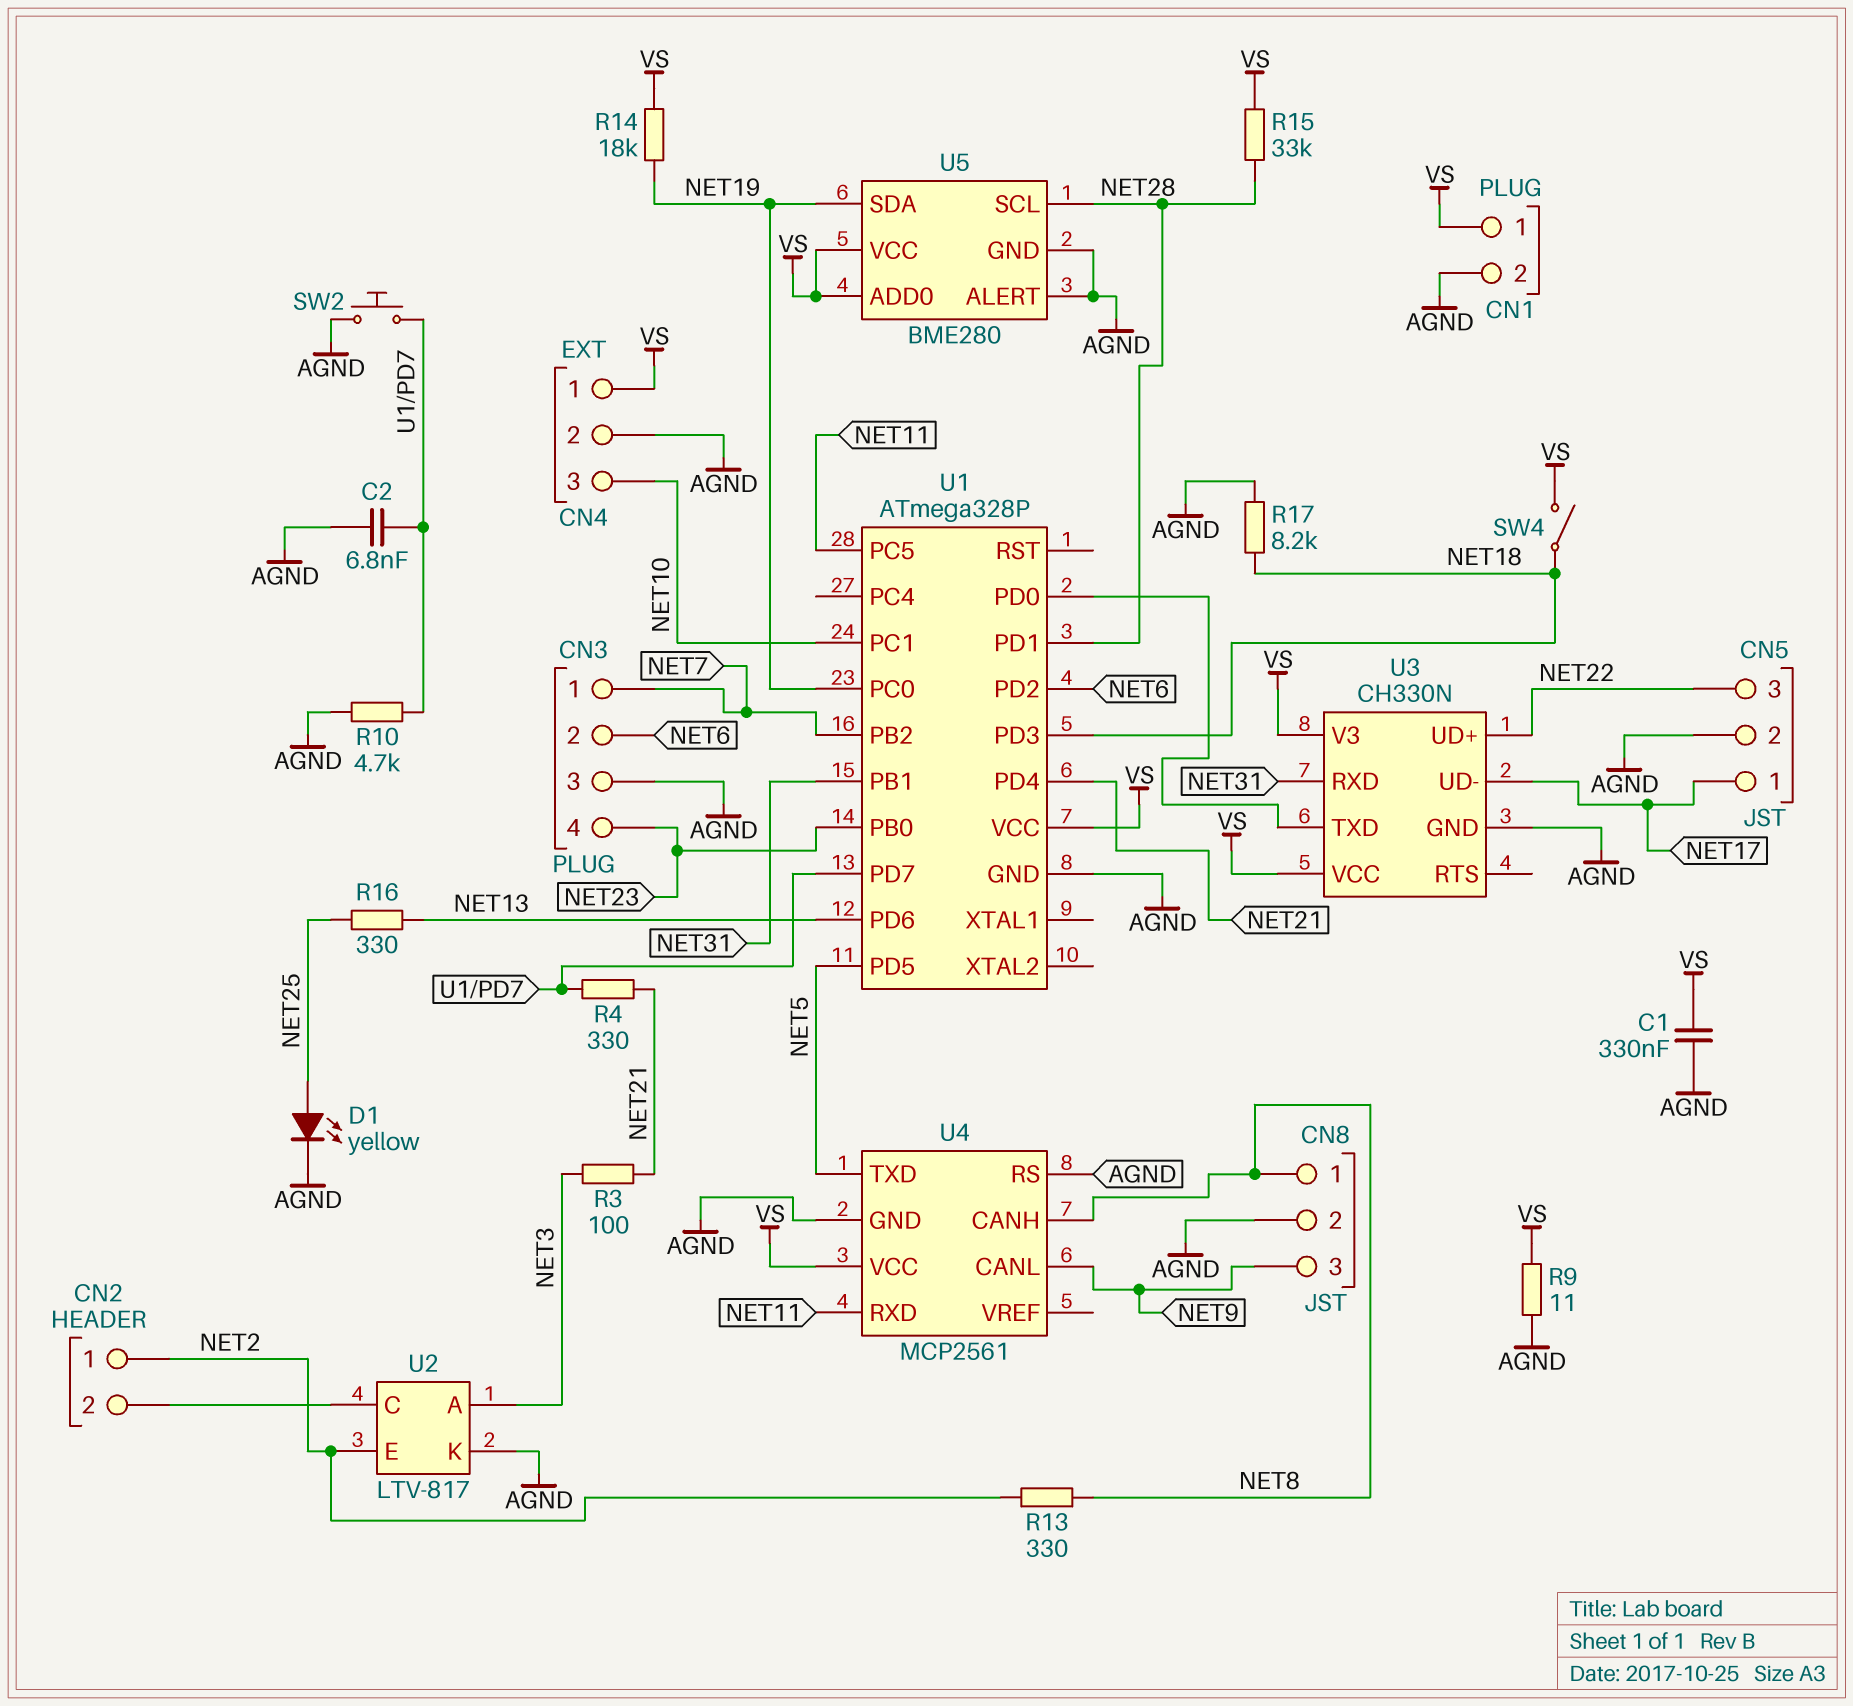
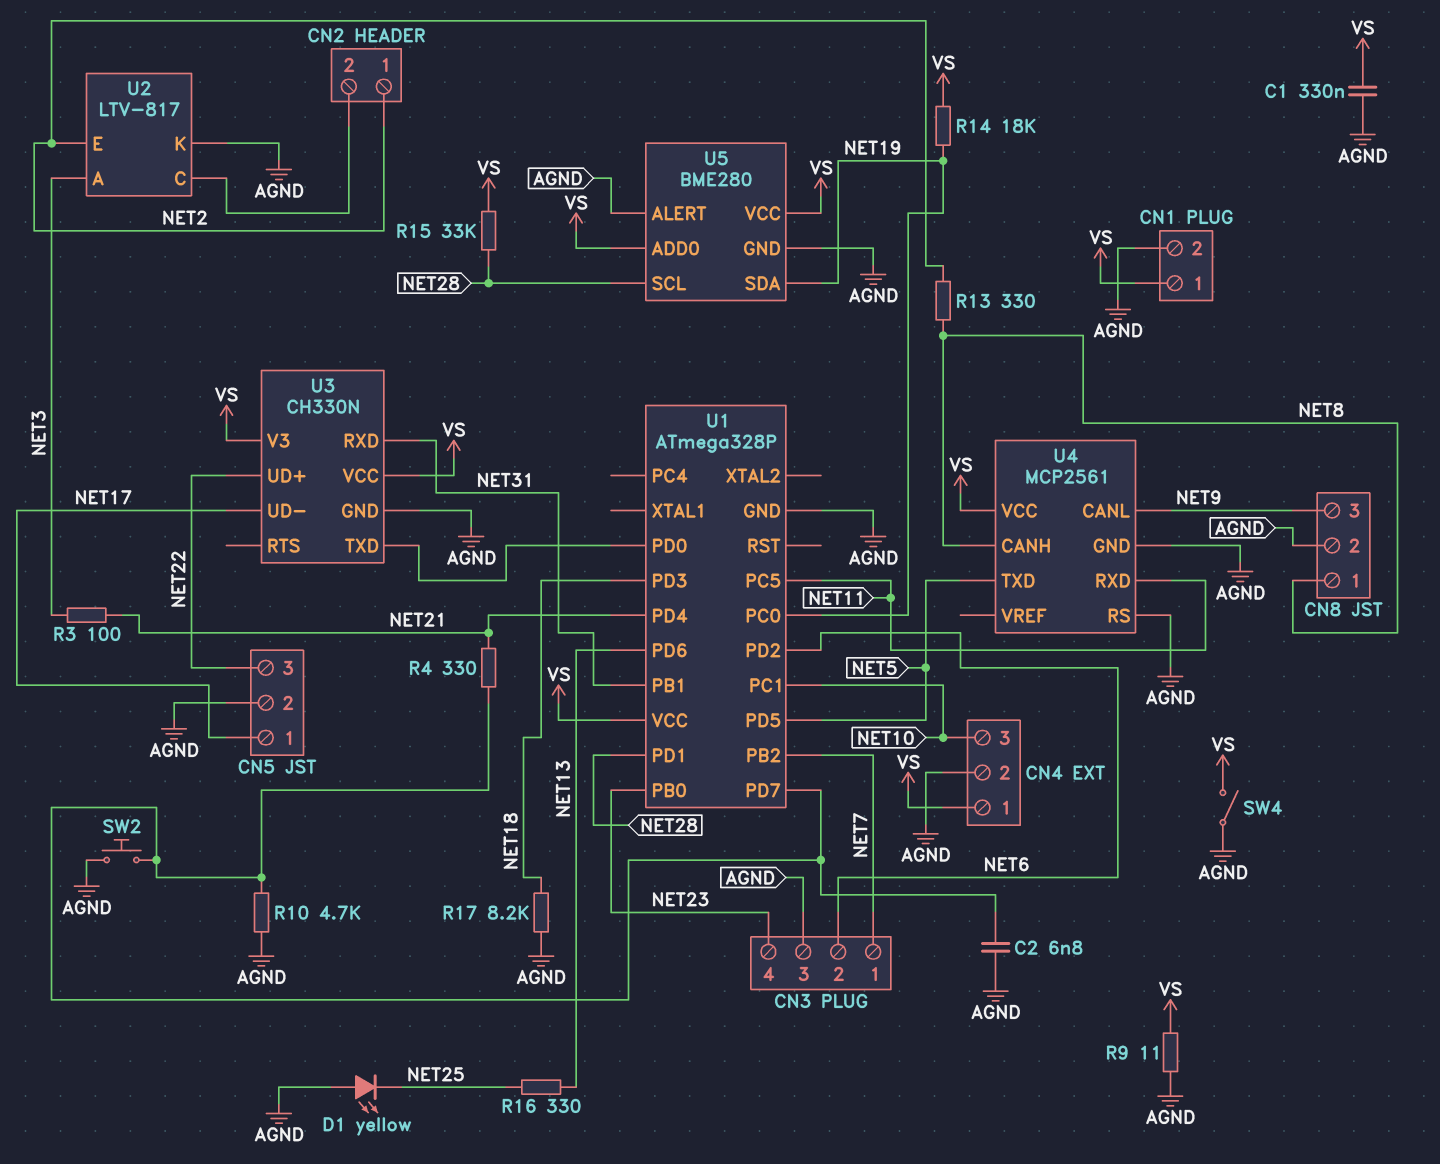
D1: LED yellow (A NET25, K AGND) -> LED yellow (A AGND, K NET25)
SW4: switch (NET18, VS) -> switch (AGND, VS)

